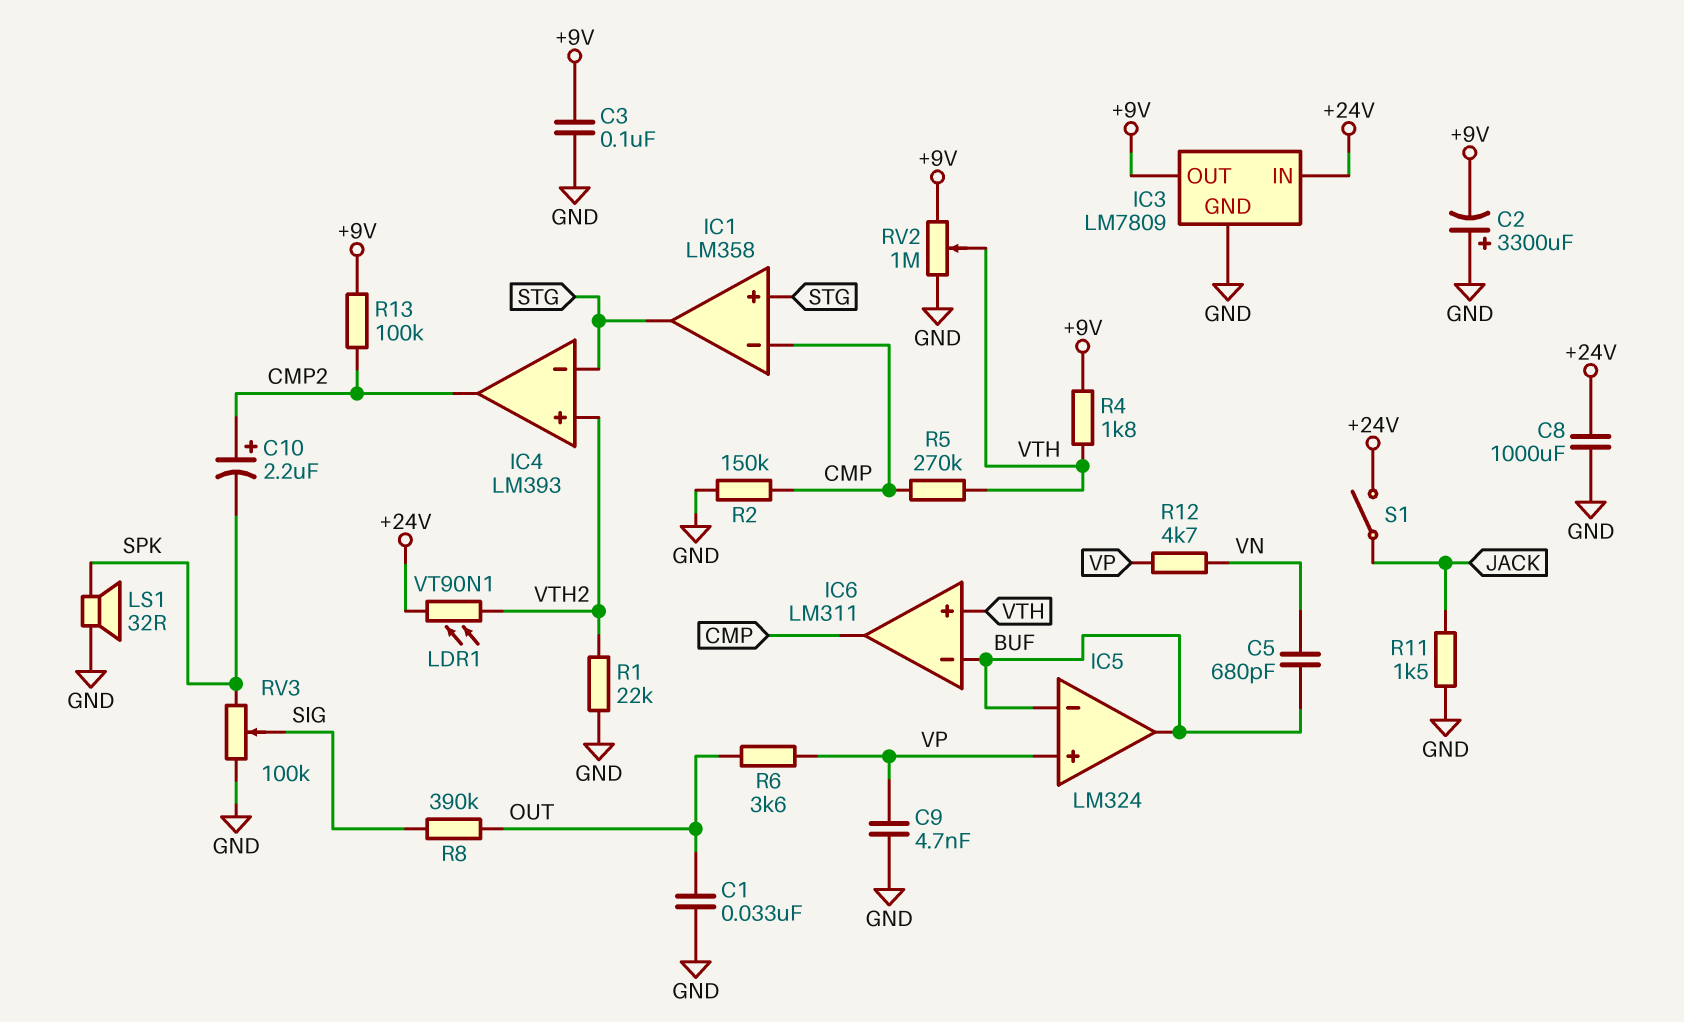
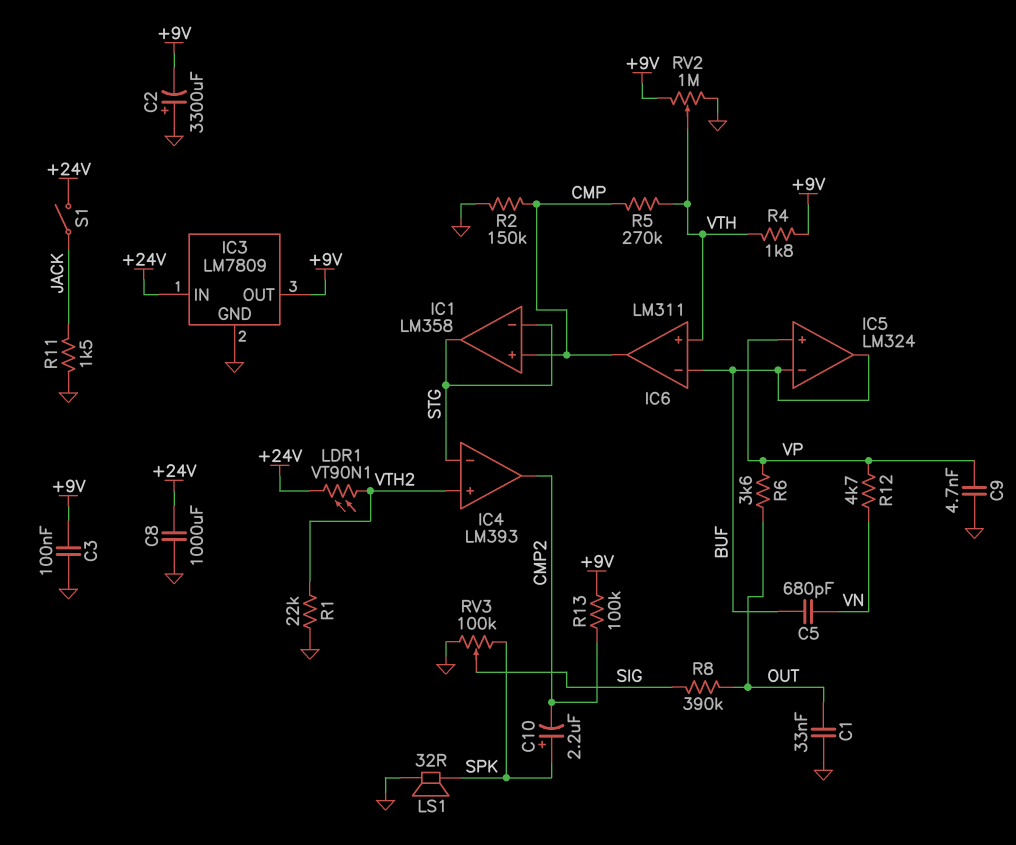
C10: 2.2uF (plus CMP2, minus SPK) -> 2.2uF (plus SPK, minus CMP2)
IC1 pin in+: STG -> CMP
IC1 pin in-: CMP -> STG

